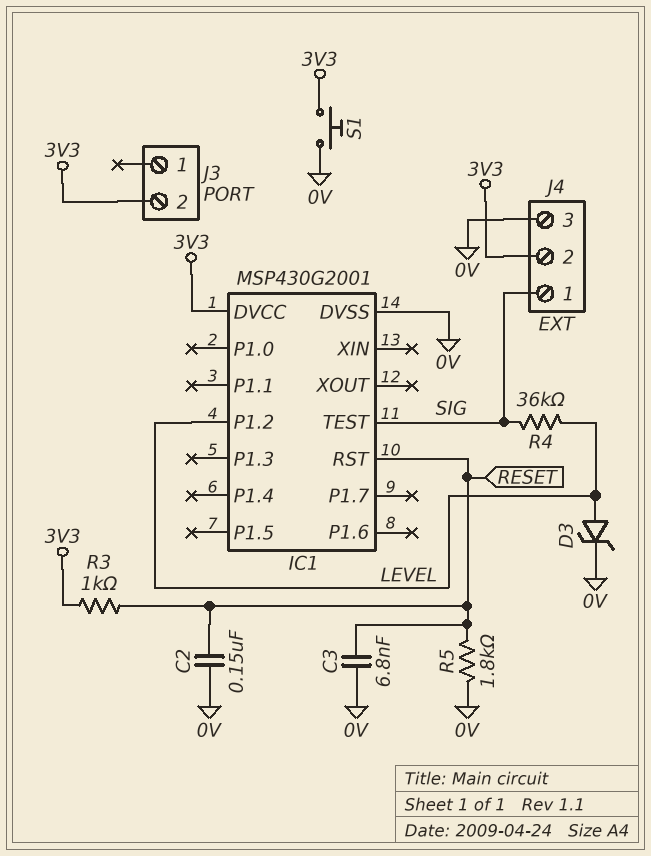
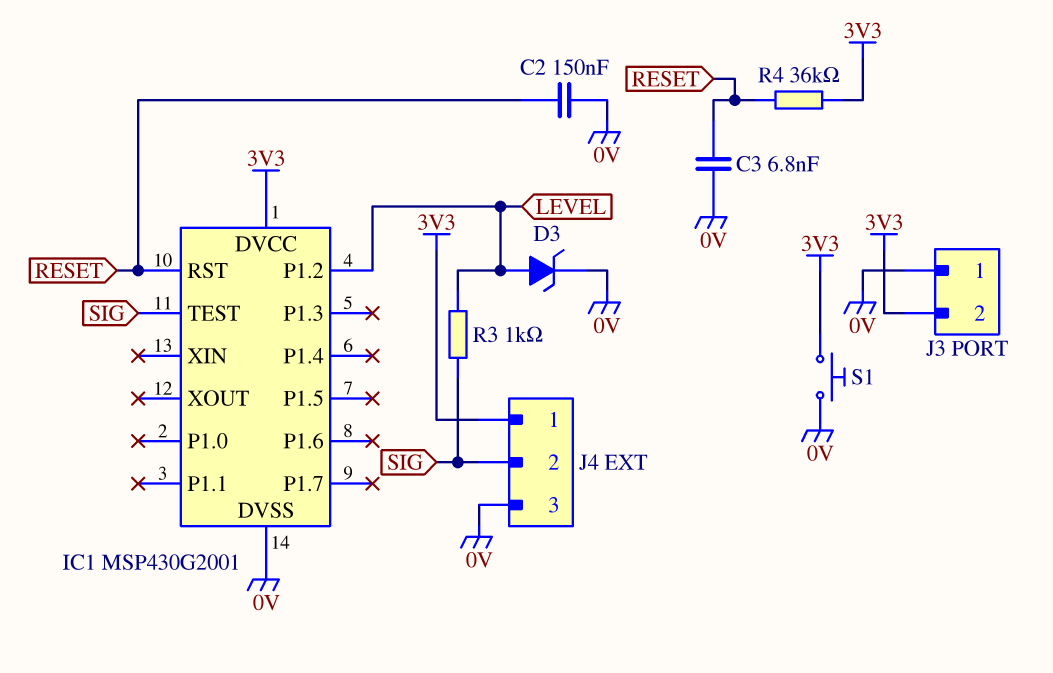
J3 pin 1: none -> 0V
J4 pin 1: SIG -> 3V3
J4 pin 2: 3V3 -> SIG
R3: 1k (3V3, RESET) -> 1k (LEVEL, SIG)
R4: 36k (LEVEL, SIG) -> 36k (3V3, RESET)
R5: 1.8k (0V, RESET) -> none

